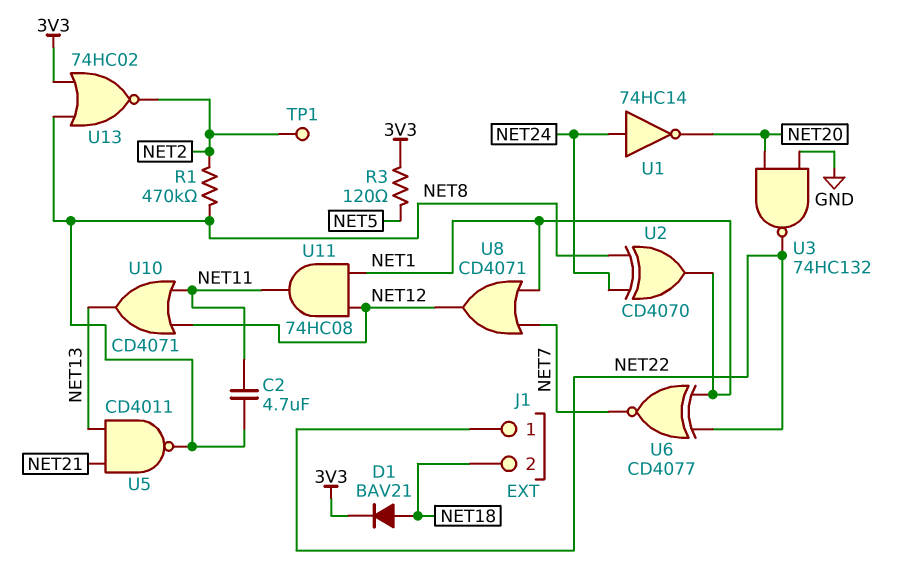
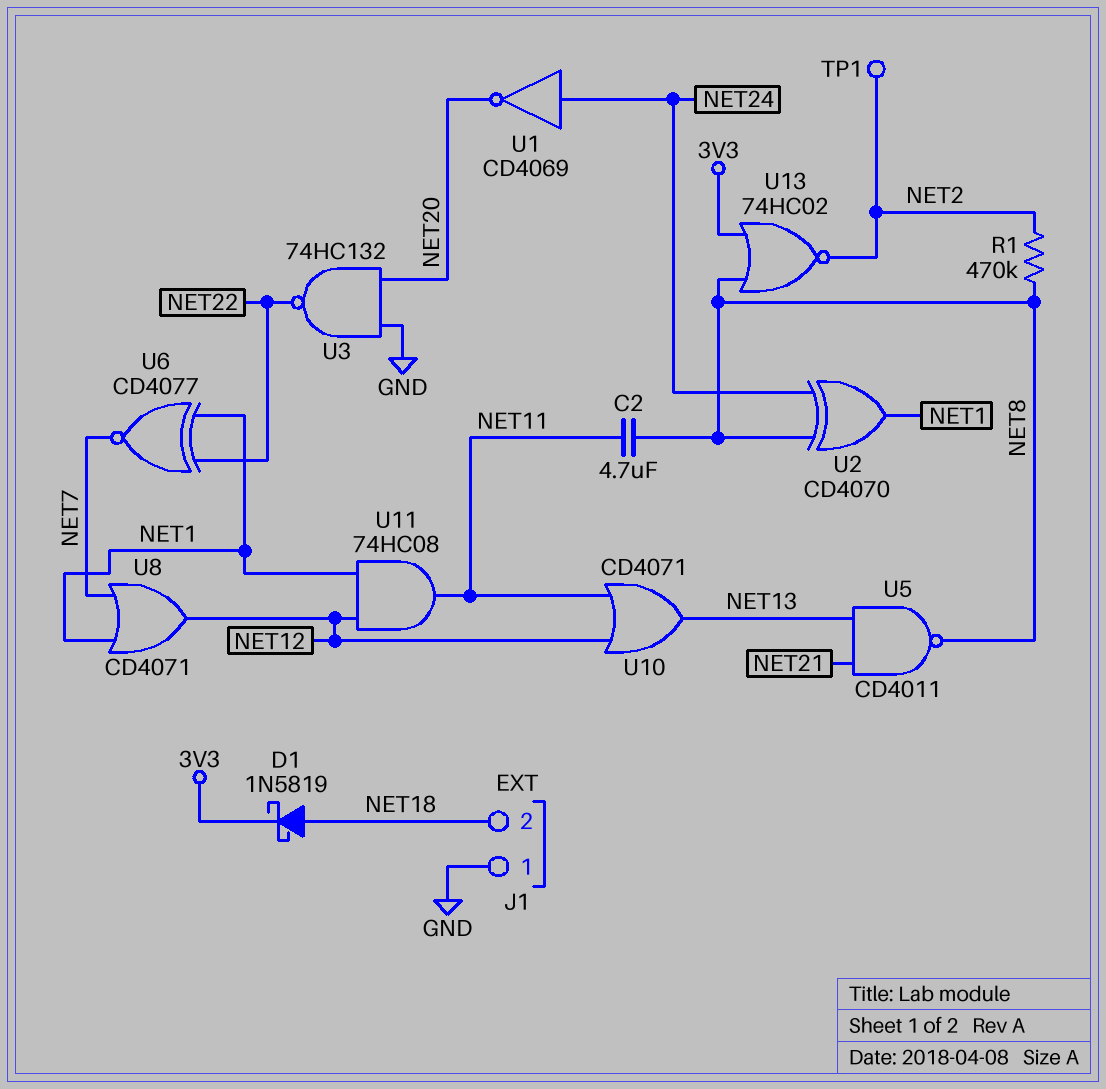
D1: diode BAV21 (A NET18, K 3V3) -> schottky 1N5819 (A NET18, K 3V3)
J1 pin 1: NET22 -> GND
R3: 120 (3V3, NET5) -> none
U1: NOT 74HC14 (in NET24, out NET20) -> NOT CD4069 (in NET24, out NET20)

